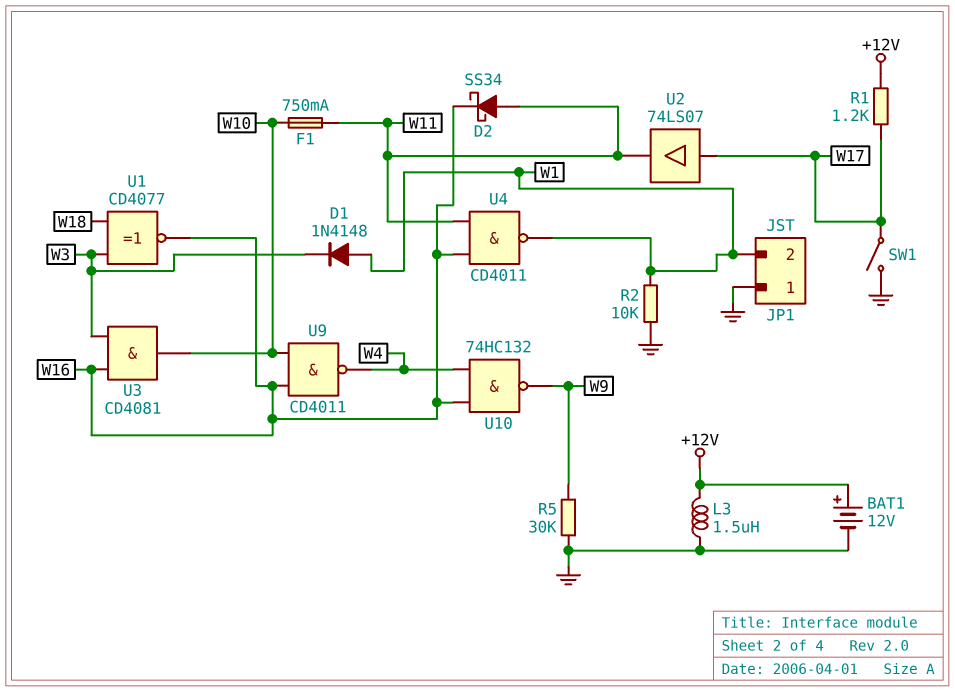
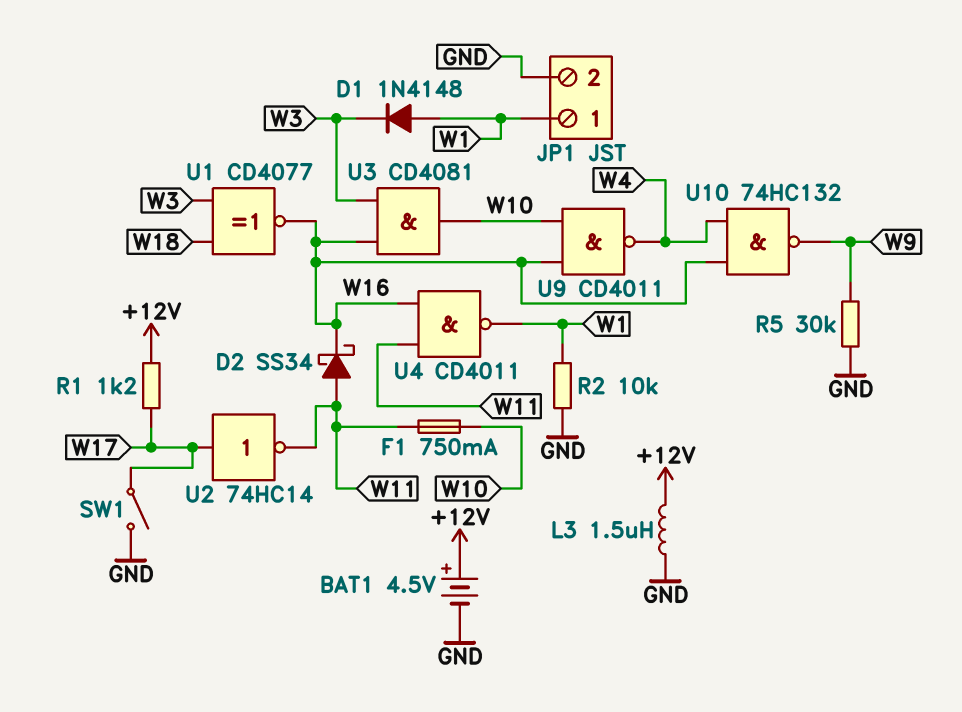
BAT1: 12V (plus +12V, minus GND) -> 4.5V (plus +12V, minus GND)
JP1 pin 1: GND -> W1
JP1 pin 2: W1 -> GND
U2: buffer 74LS07 (in W17, out W11) -> NOT 74HC14 (in W17, out W11)

